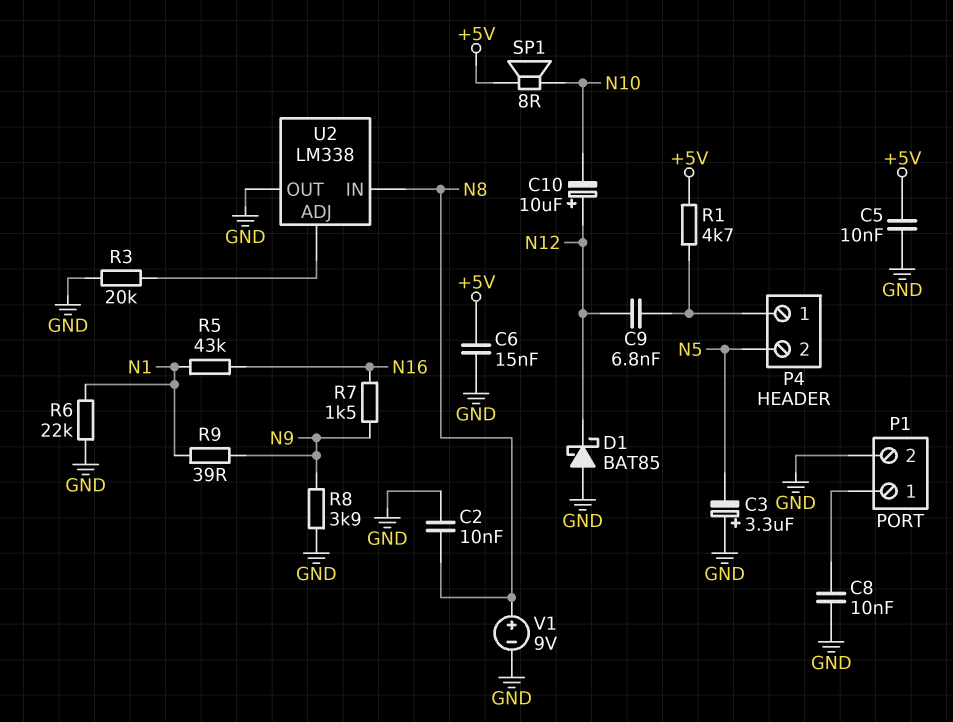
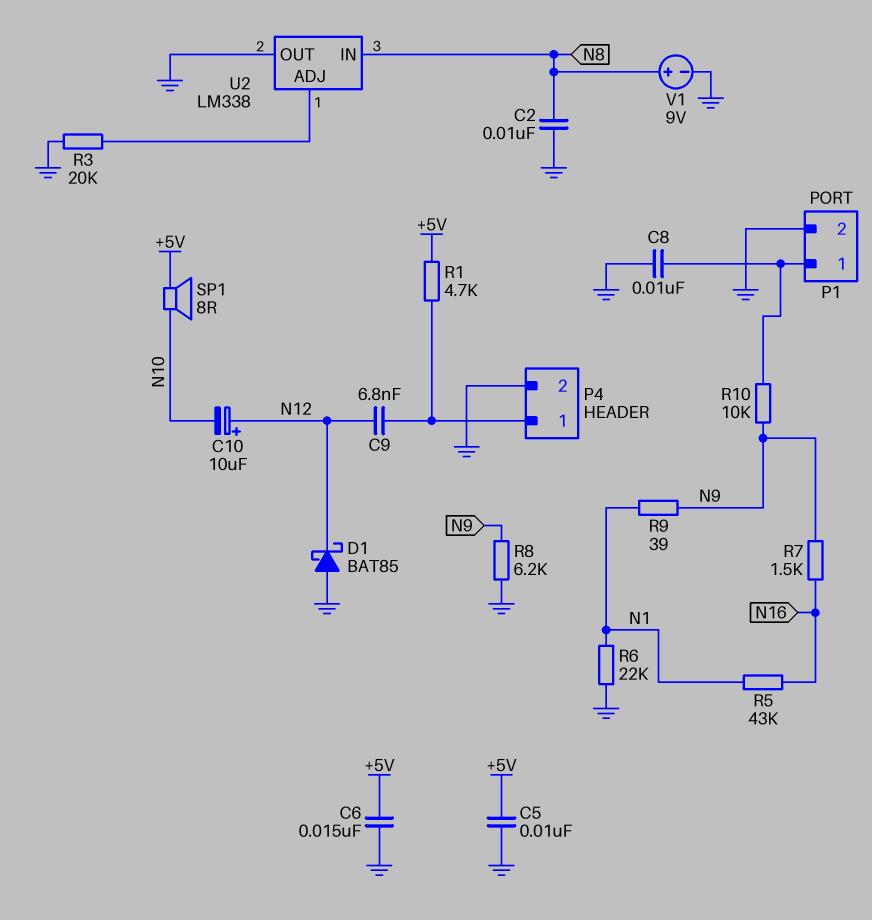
C3: 3.3uF (plus GND, minus N5) -> none
P4 pin 2: N5 -> GND
R8: 3.9k (GND, N9) -> 6.2k (GND, N9)
R10: none -> 10k (N9, P1/1)

